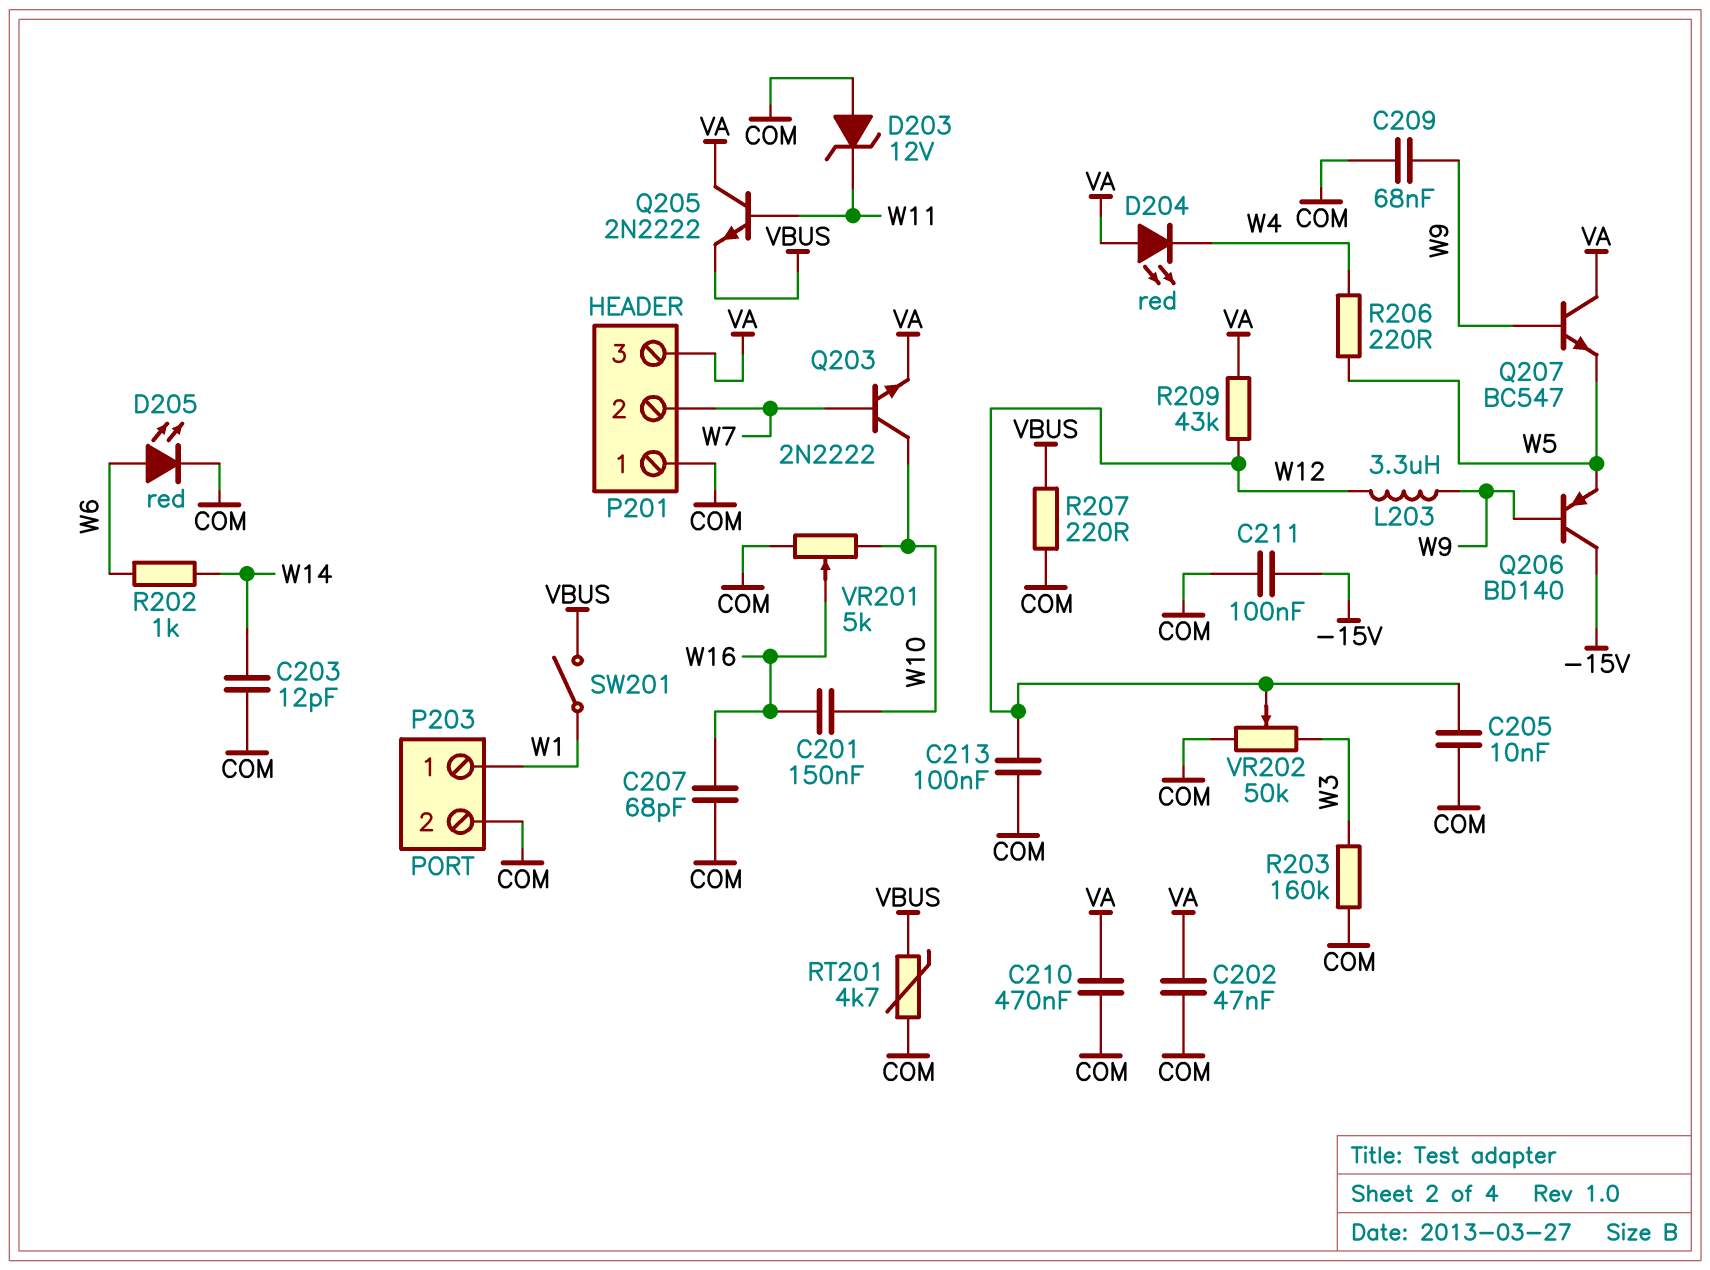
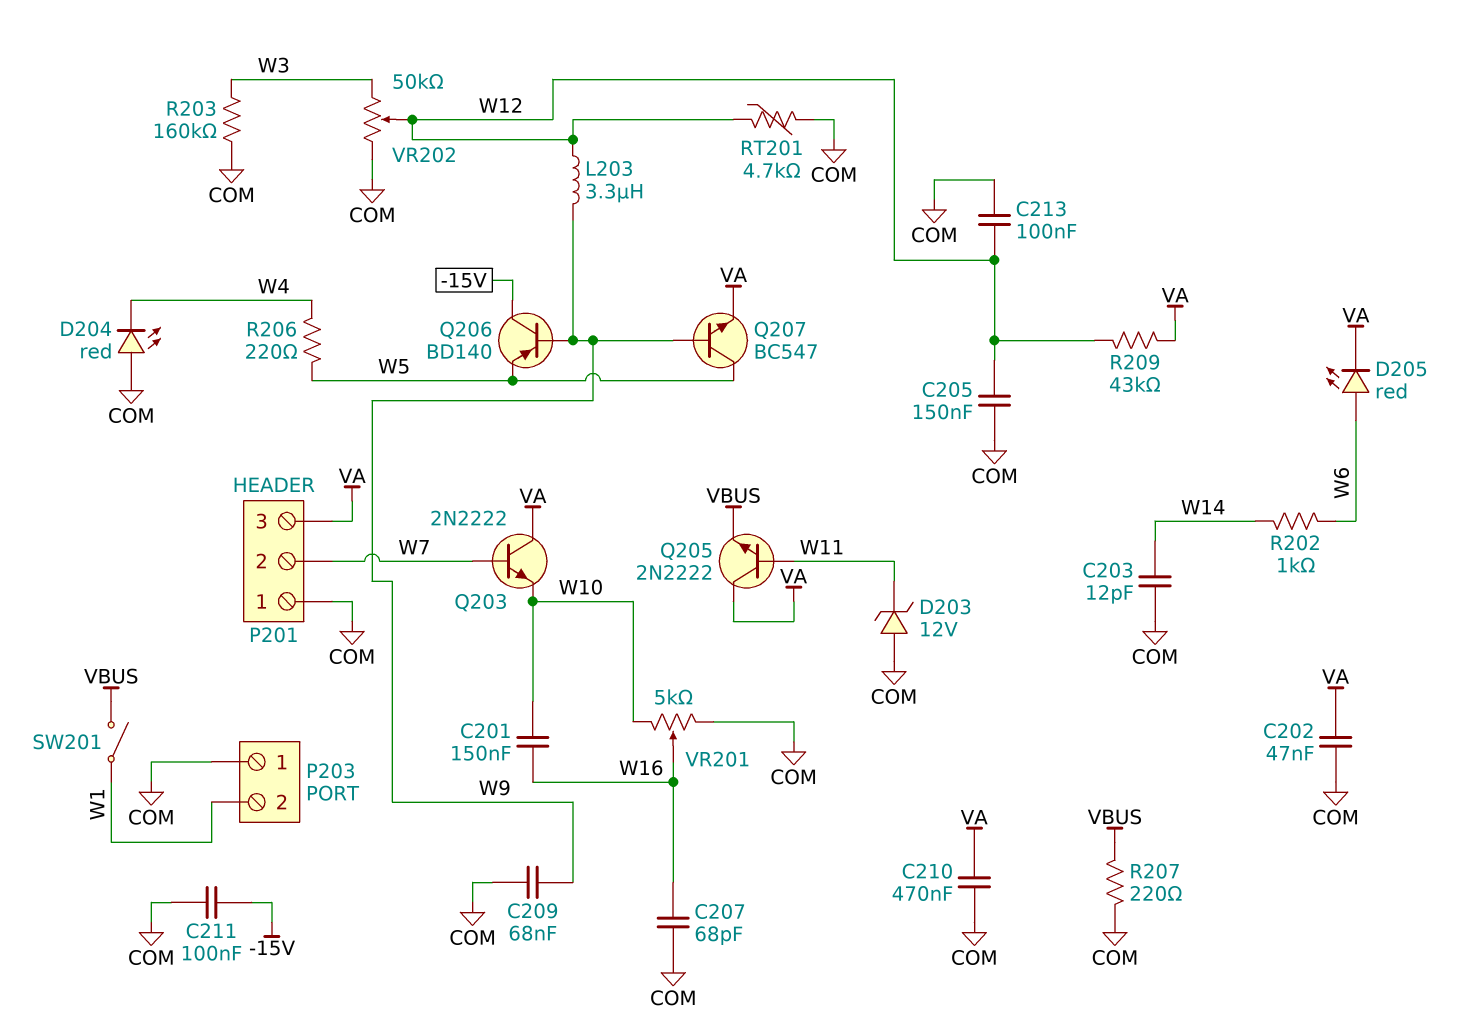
C205: 10nF (COM, W12) -> 150nF (COM, W12)
D204: LED red (A VA, K W4) -> LED red (A COM, K W4)
D205: LED red (A W6, K COM) -> LED red (A W6, K VA)
P203 pin 1: W1 -> COM
P203 pin 2: COM -> W1
Q203: NPN 2N2222 (B W7, C W10, E VA) -> NPN 2N2222 (B W7, C VA, E W10)
Q207: NPN BC547 (B W9, C VA, E W5) -> NPN BC547 (B W9, C W5, E VA)
RT201: 4.7k (COM, VBUS) -> 4.7k (COM, W12)

